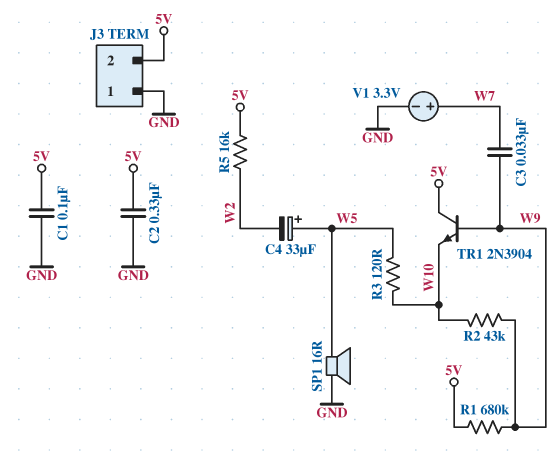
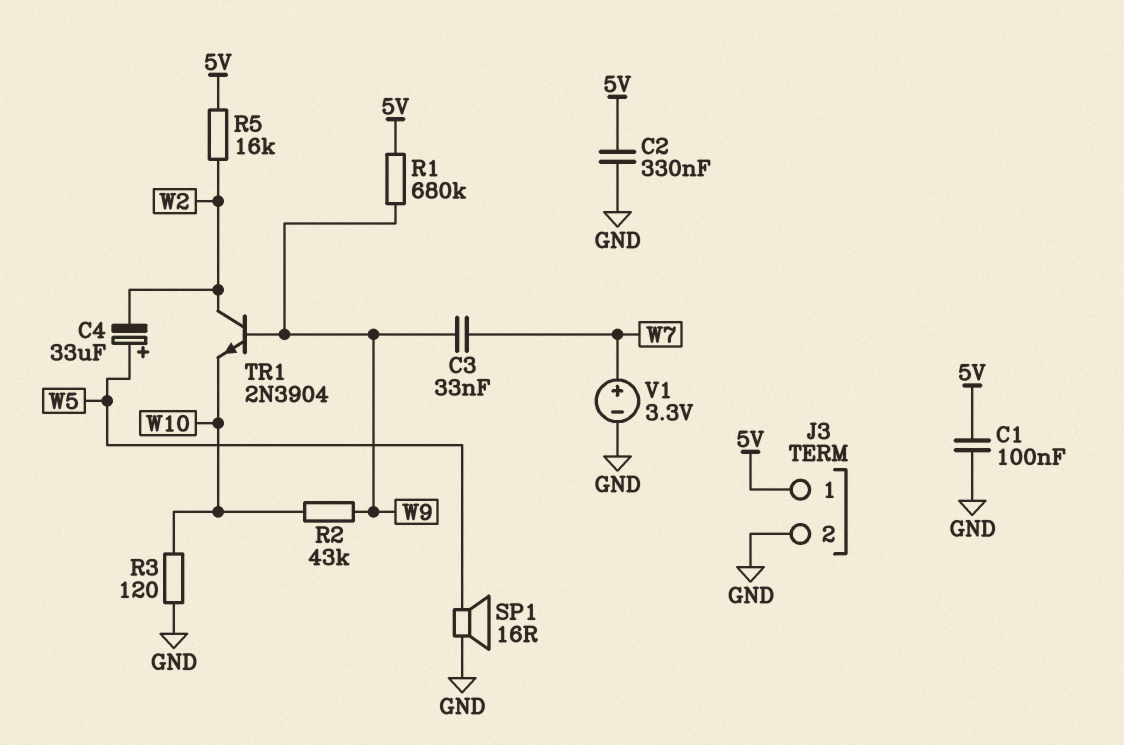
J3 pin 1: GND -> 5V
J3 pin 2: 5V -> GND
R3: 120 (W5, W10) -> 120 (GND, W10)
TR1: NPN 2N3904 (B W9, C 5V, E W10) -> NPN 2N3904 (B W9, C W2, E W10)

